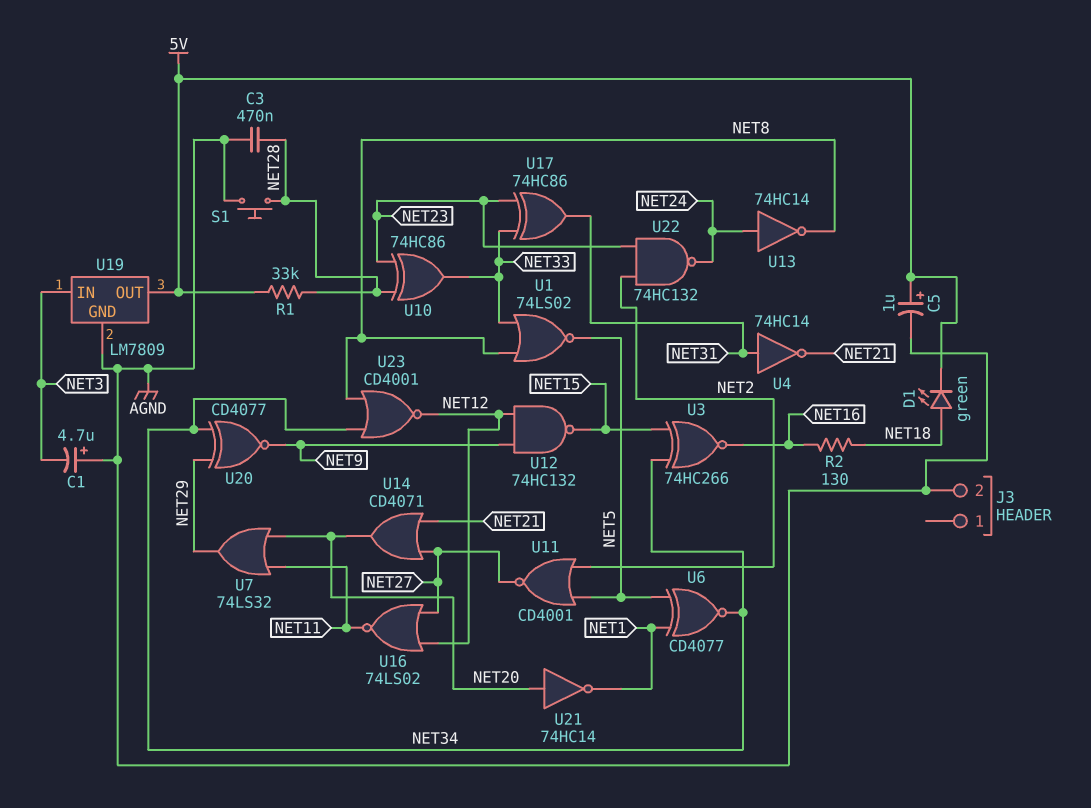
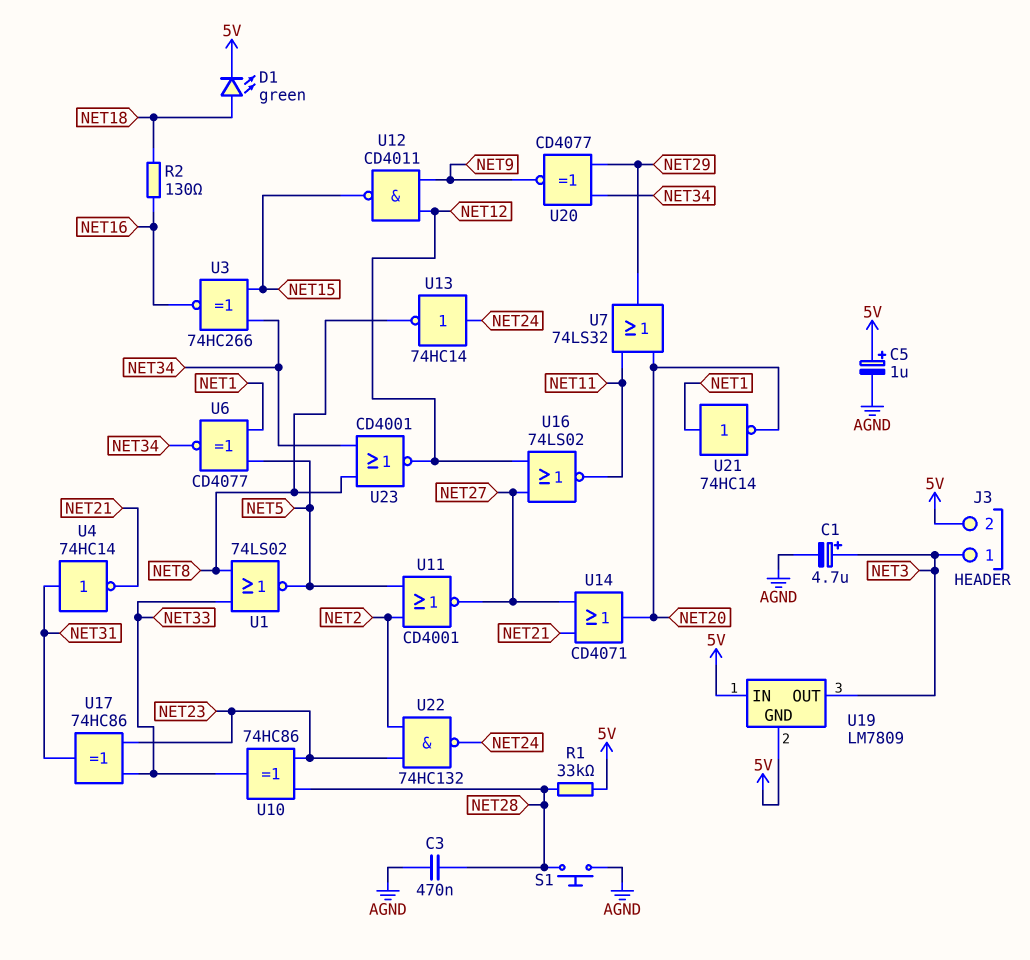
C1: 4.7uF (plus AGND, minus NET3) -> 4.7uF (plus NET3, minus AGND)
J3 pin 1: none -> NET3
J3 pin 2: AGND -> 5V
U12: NAND 74HC132 (in NET9, in NET12, out NET15) -> NAND CD4011 (in NET9, in NET12, out NET15)
U19 pin GND: AGND -> 5V
U19 pin IN: NET3 -> 5V
U19 pin OUT: 5V -> NET3
U21: NOT 74HC14 (in NET20, out NET1) -> NOT 74HC14 (in NET1, out NET20)

